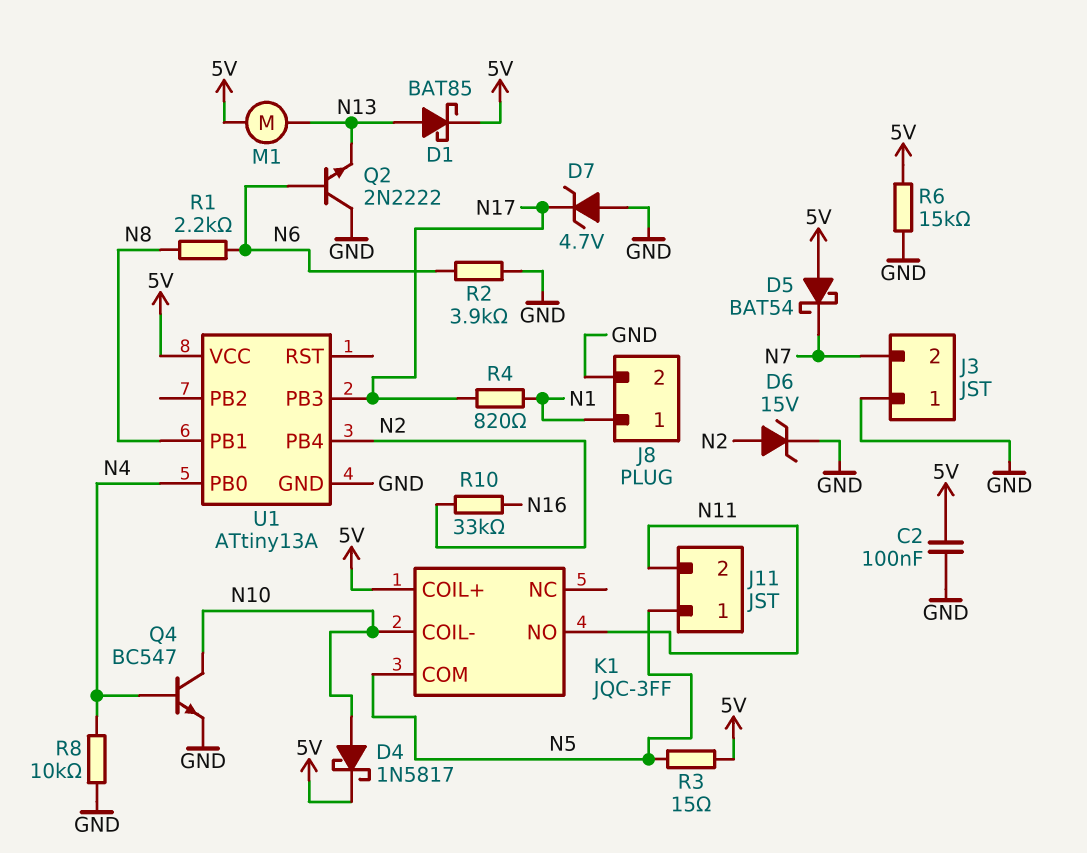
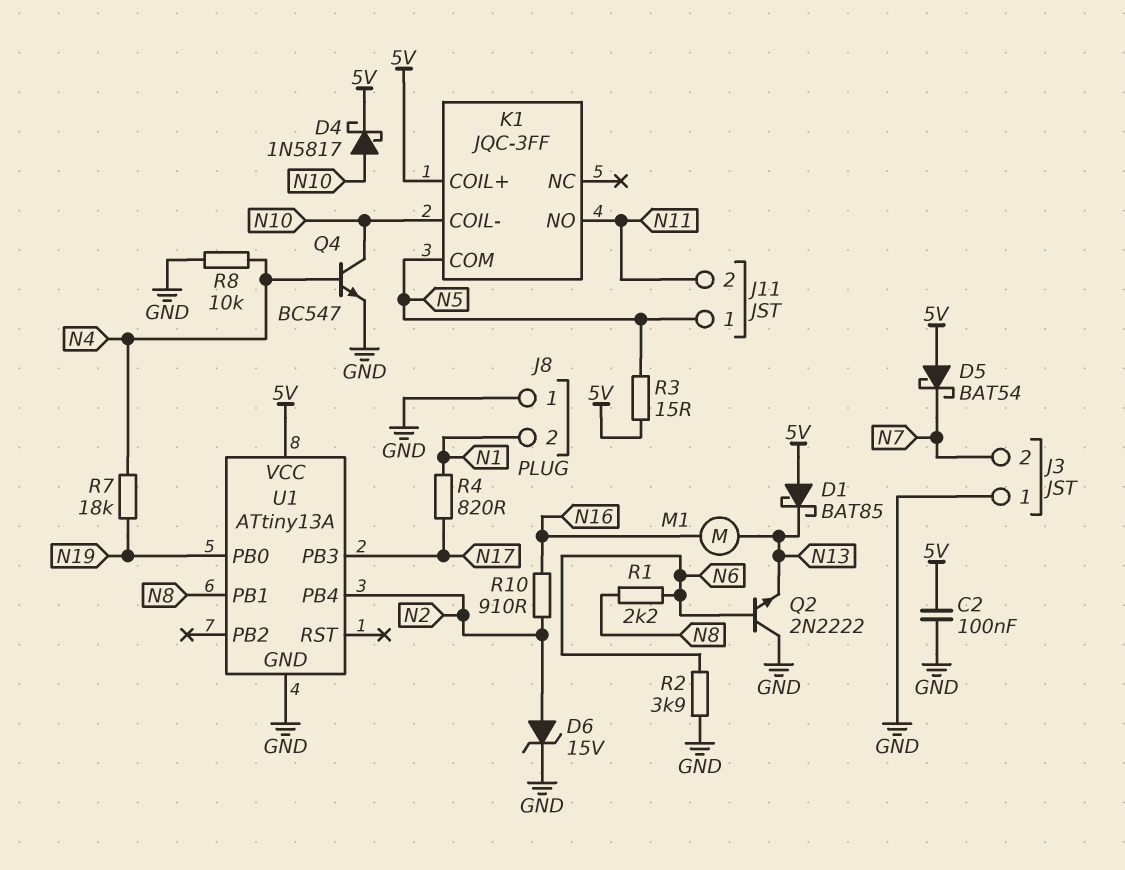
D1: schottky BAT85 (A N13, K 5V) -> schottky BAT85 (A 5V, K N13)
D7: zener 4.7V (A GND, K N17) -> none
J8 pin 1: N1 -> GND
J8 pin 2: GND -> N1
M1: motor (5V, N13) -> motor (N13, N16)
R6: 15k (5V, GND) -> none
R7: none -> 18k (N4, N19)
R10: 33k (N2, N16) -> 910 (N2, N16)
U1 pin PB0: N4 -> N19

